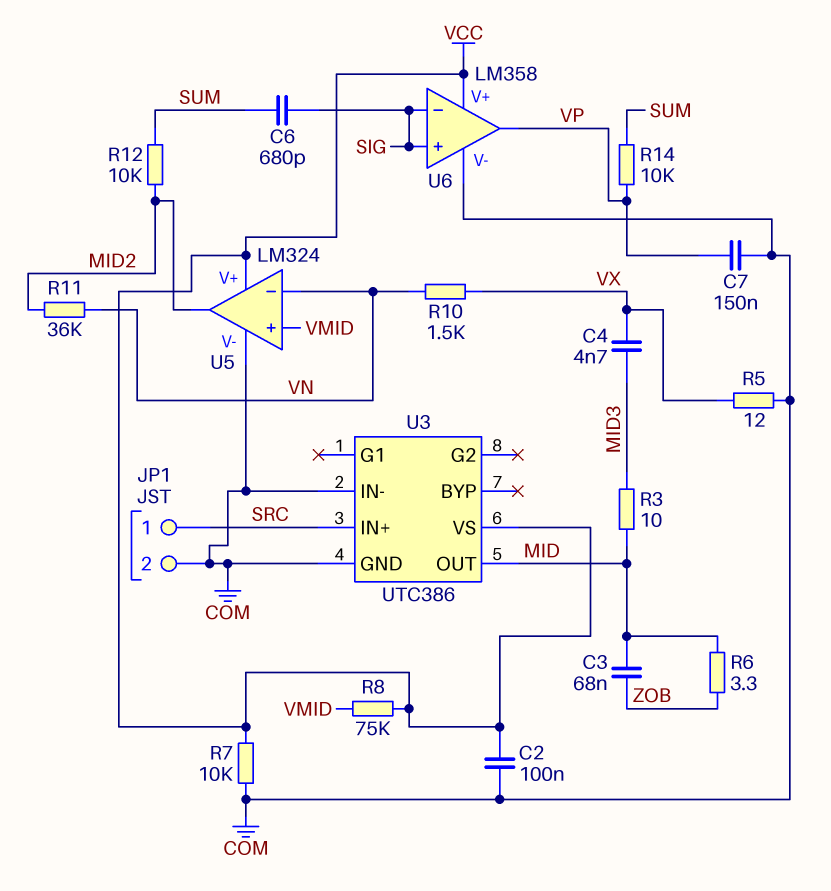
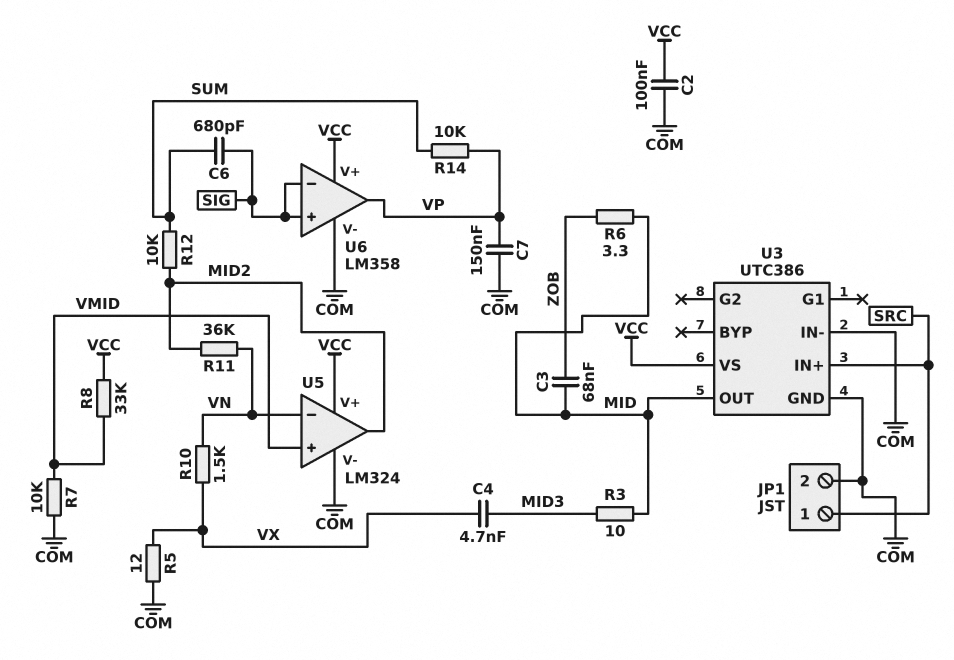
R7: 10k (COM, VCC) -> 10k (COM, VMID)
R8: 75k (VCC, VMID) -> 33k (VCC, VMID)

